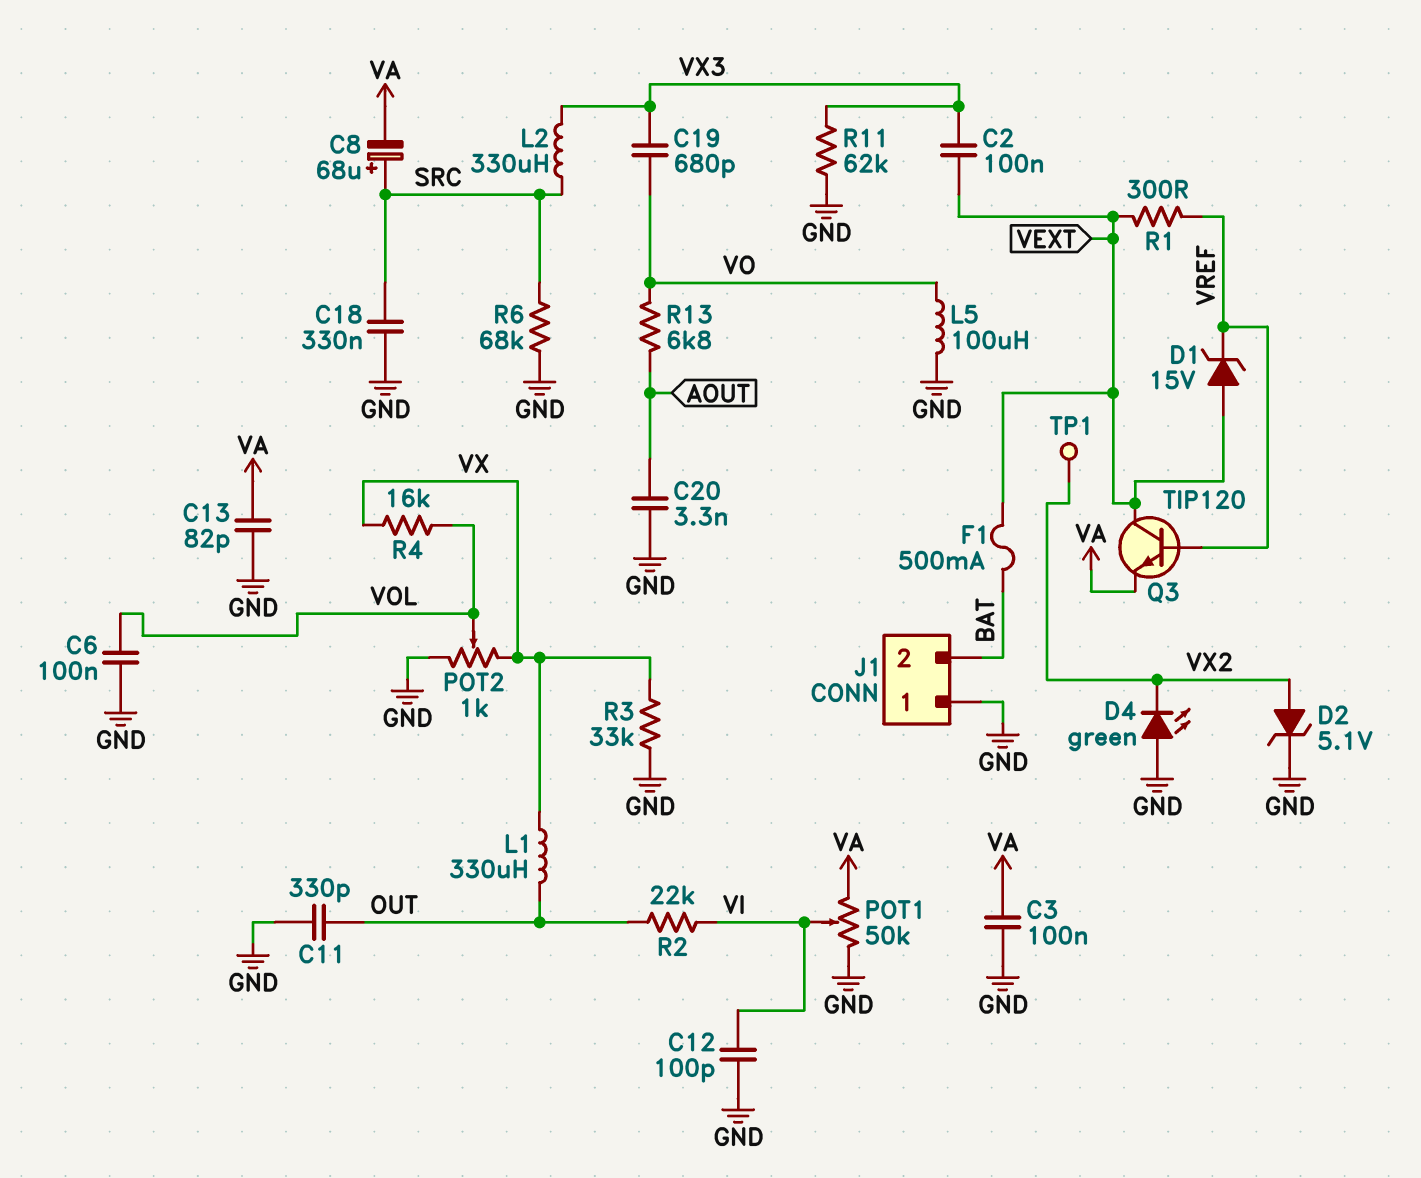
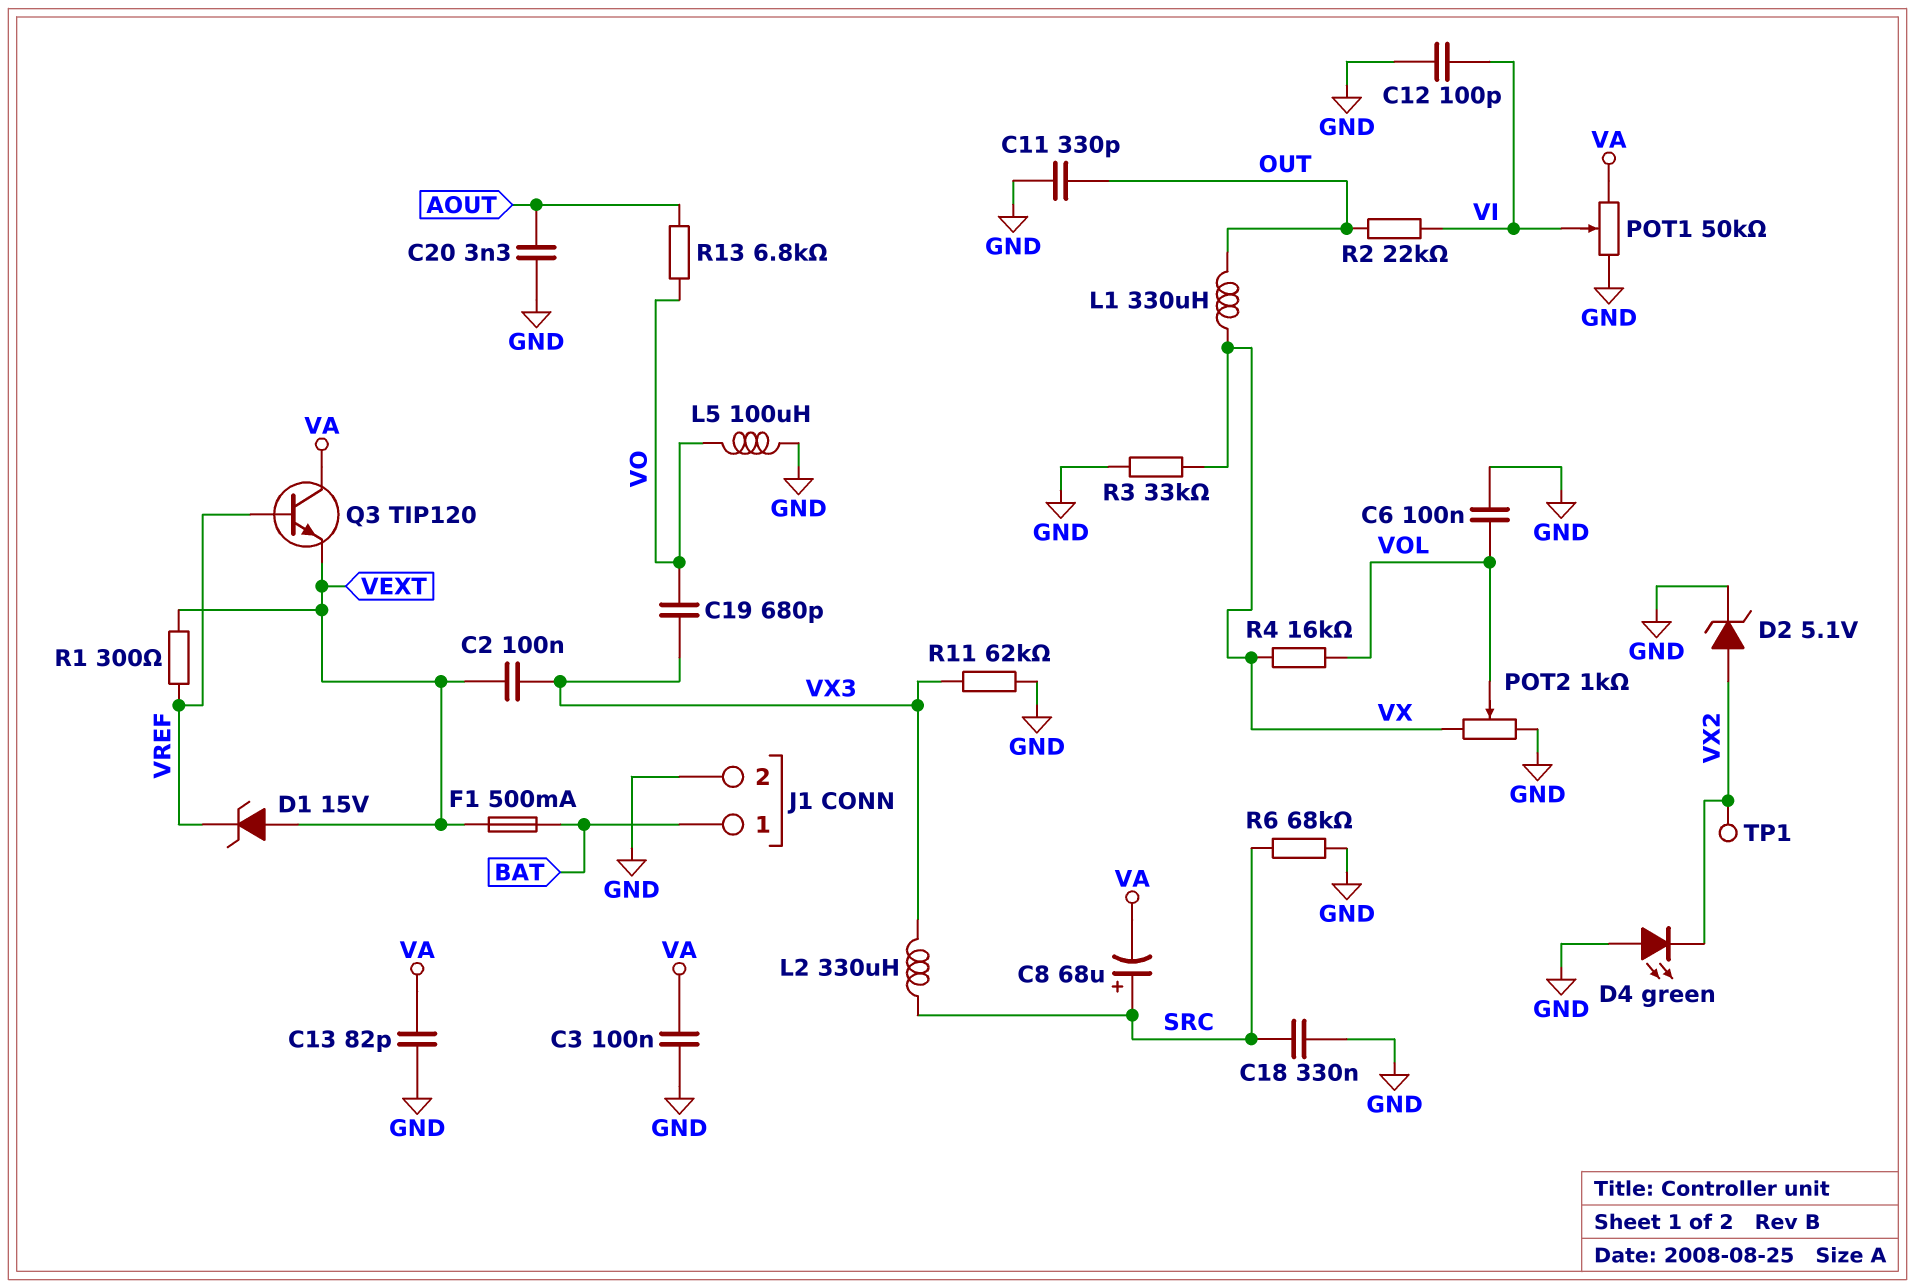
J1 pin 1: GND -> BAT
J1 pin 2: BAT -> GND
Q3: NPN TIP120 (B VREF, C VEXT, E VA) -> NPN TIP120 (B VREF, C VA, E VEXT)

